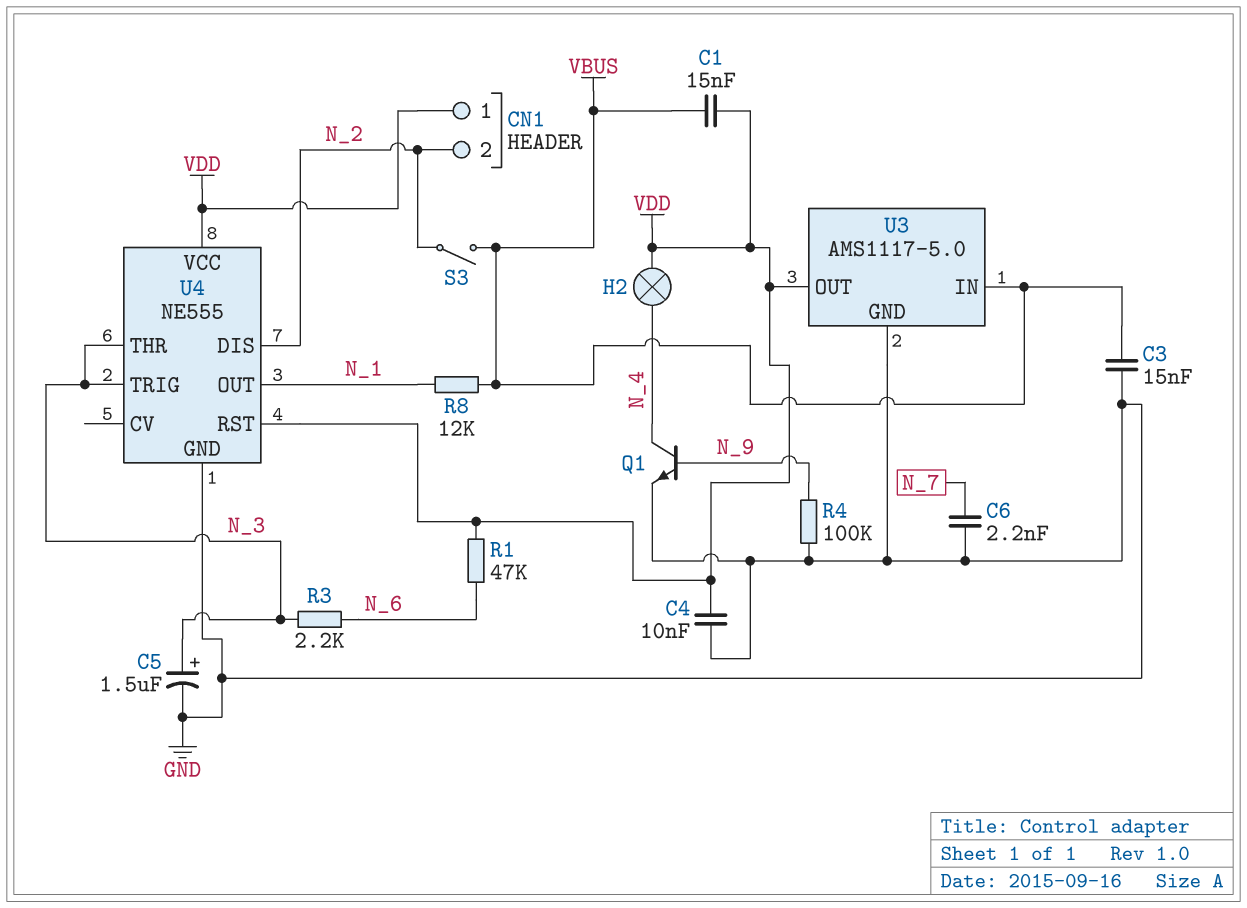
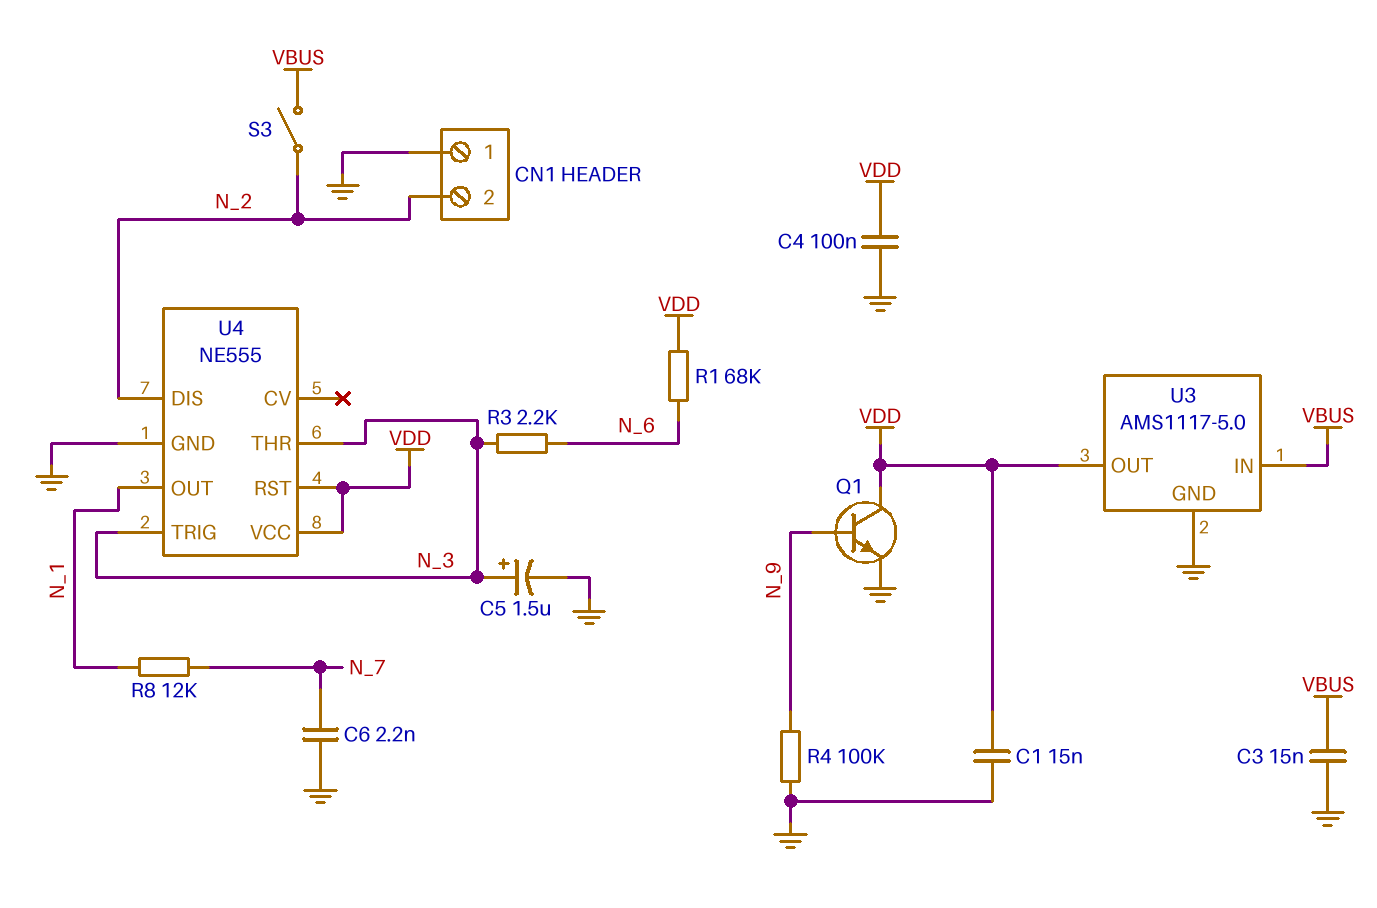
C1: 15nF (VBUS, VDD) -> 15nF (GND, VDD)
C4: 10nF (GND, VDD) -> 100nF (GND, VDD)
CN1 pin 1: VDD -> GND
H2: lamp (N_4, VDD) -> none
Q1: NPN (B N_9, C N_4, E GND) -> NPN (B N_9, C VDD, E GND)
R1: 47k (N_6, VDD) -> 68k (N_6, VDD)
R8: 12k (N_1, VBUS) -> 12k (N_1, N_7)

